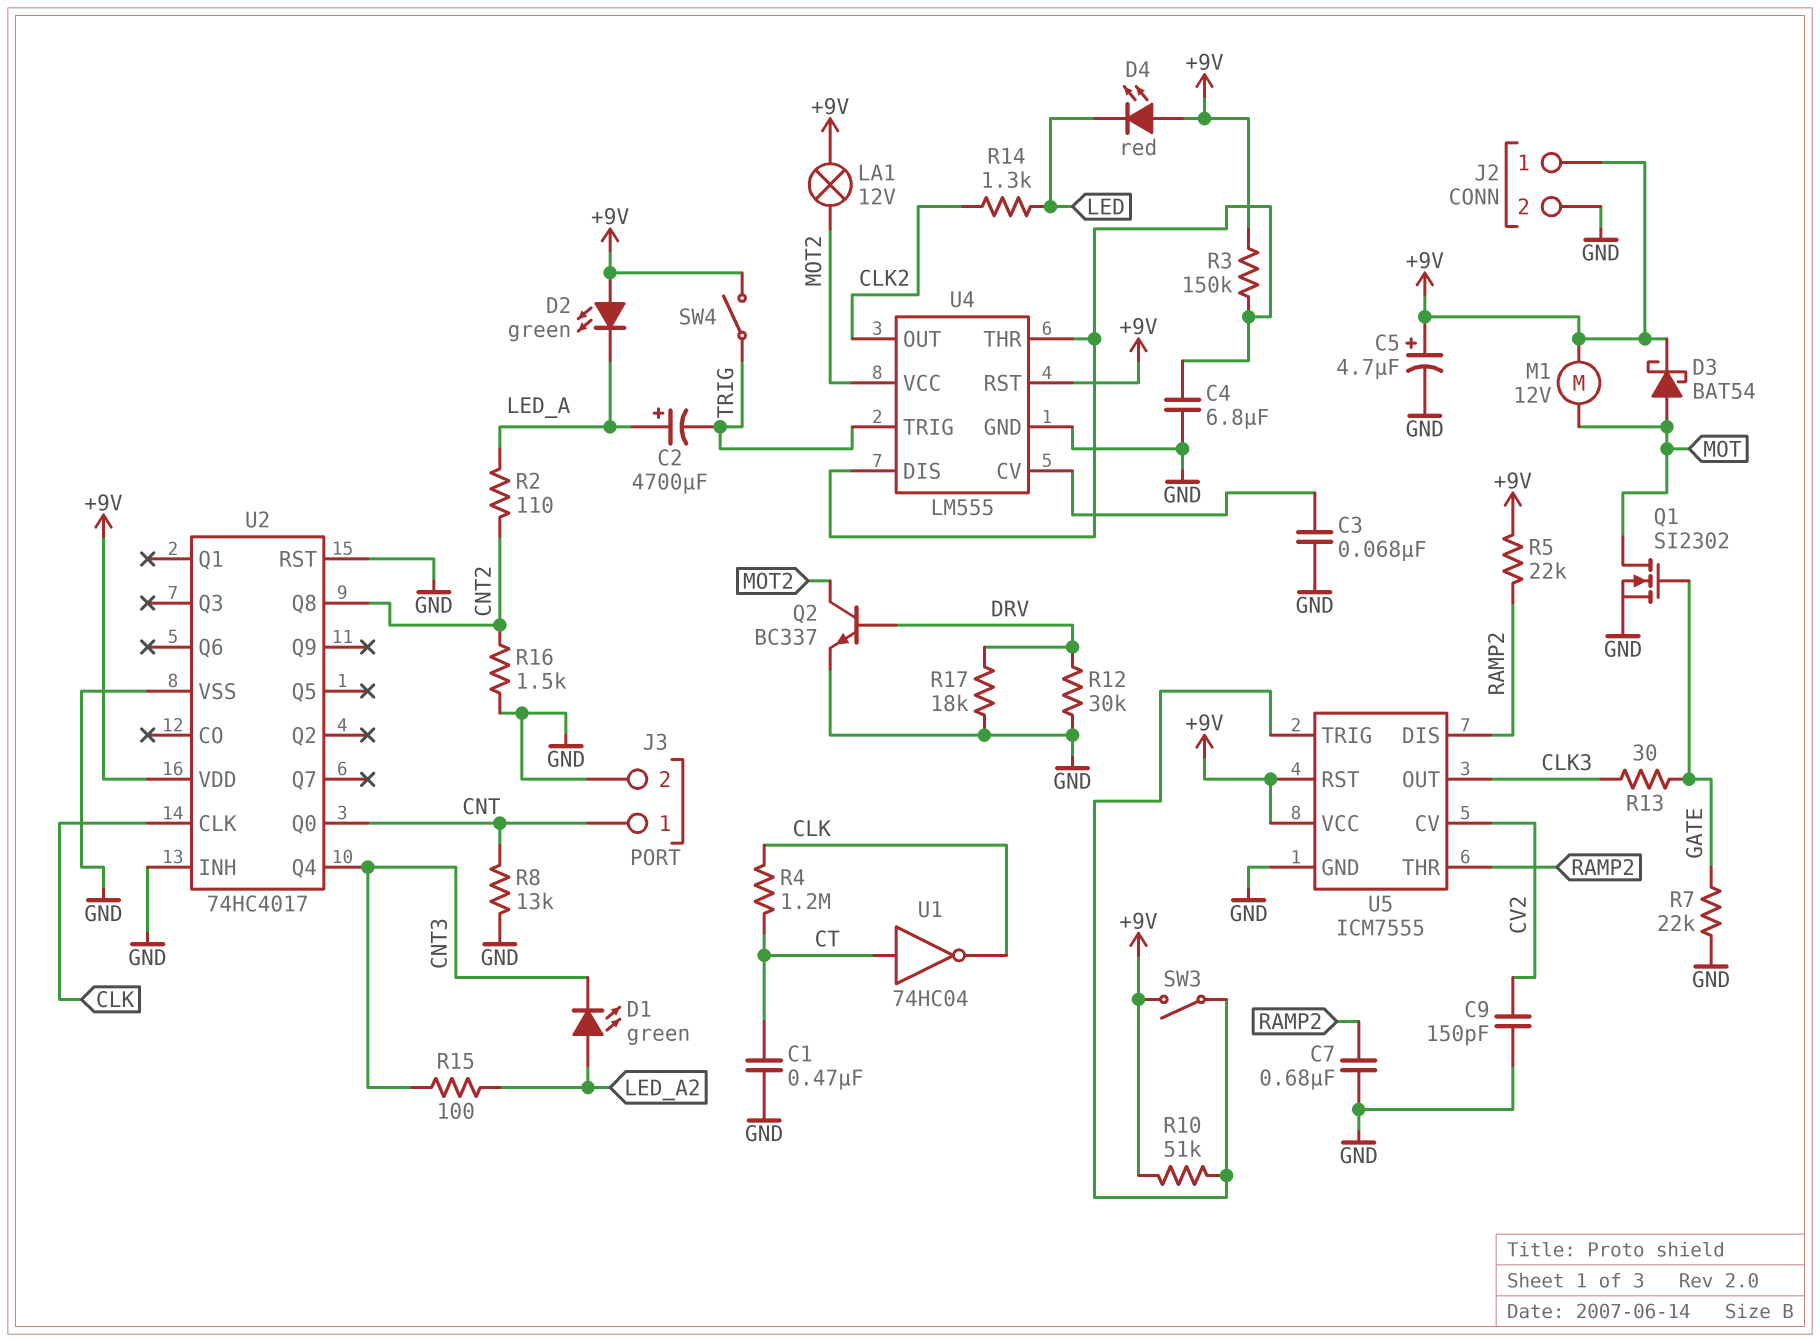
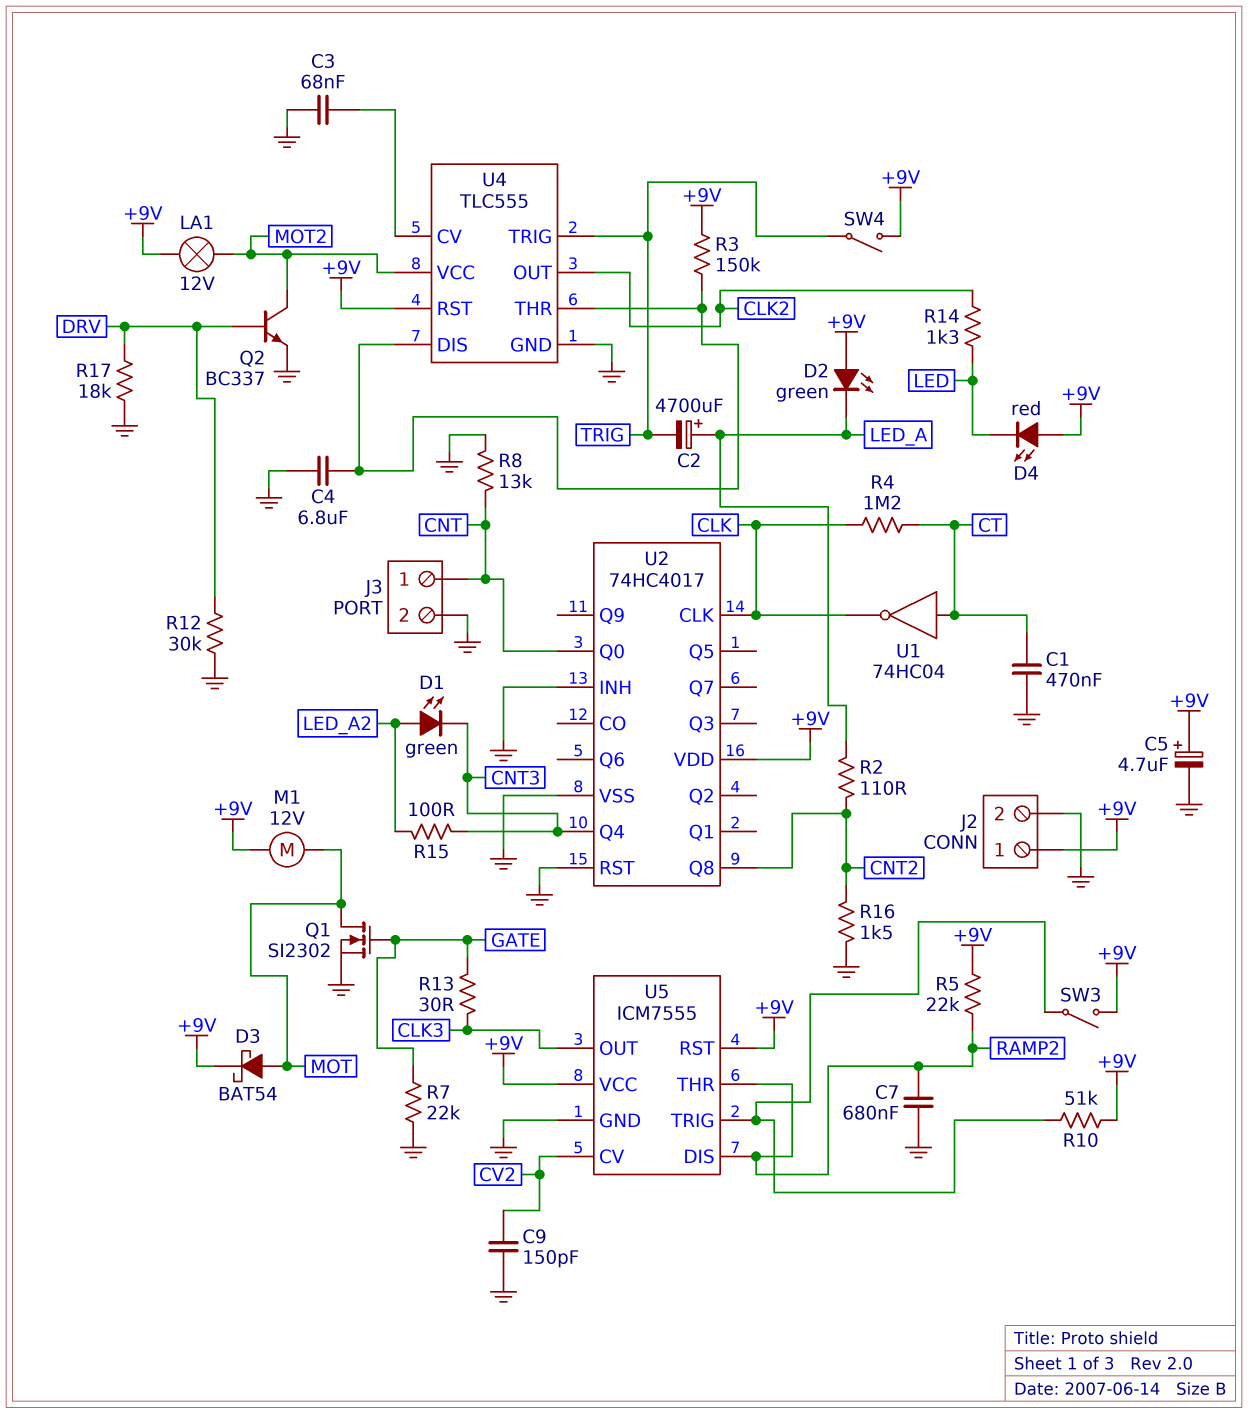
U4: LM555 -> TLC555

